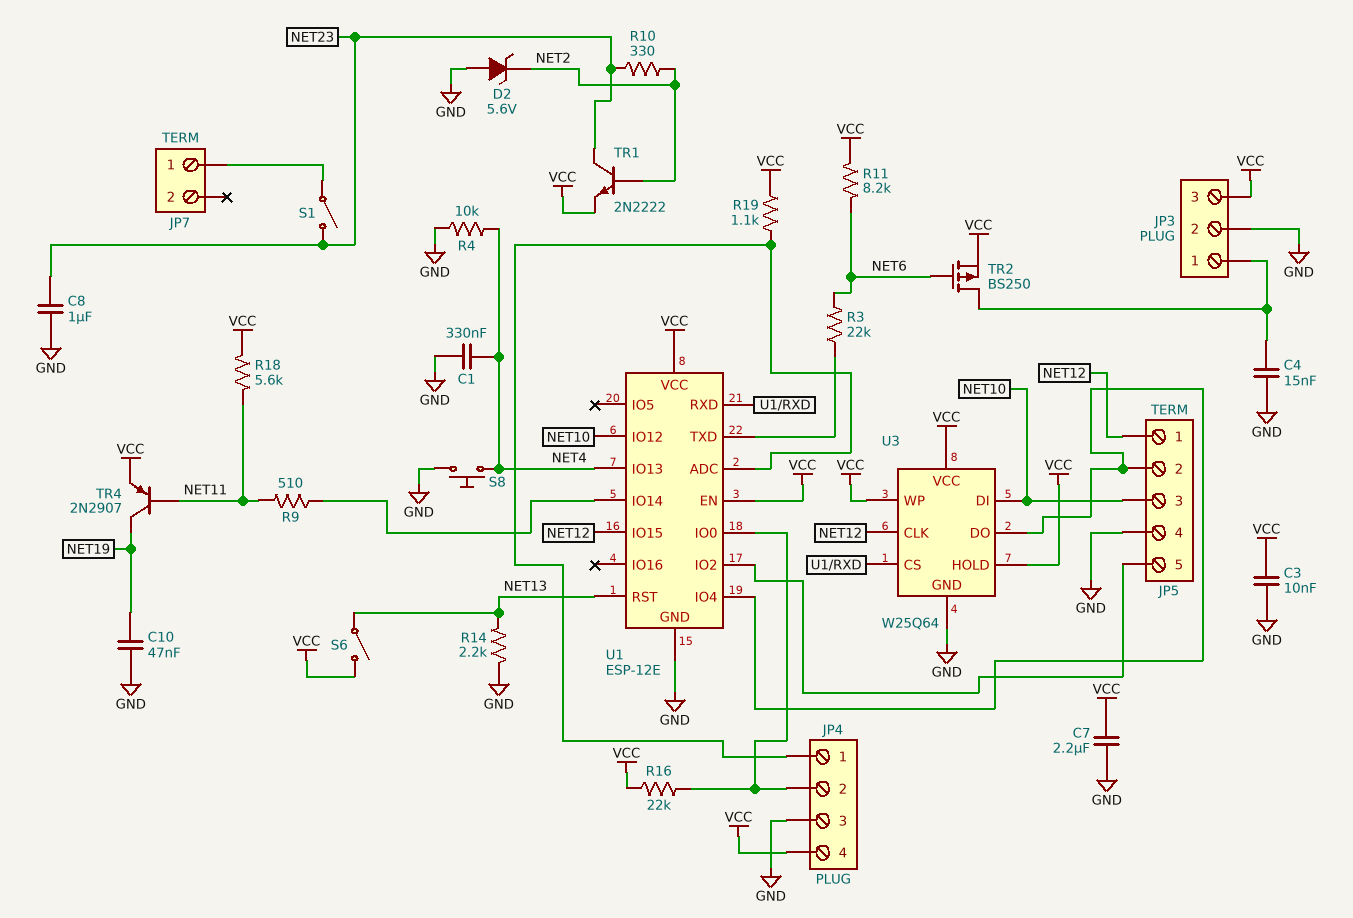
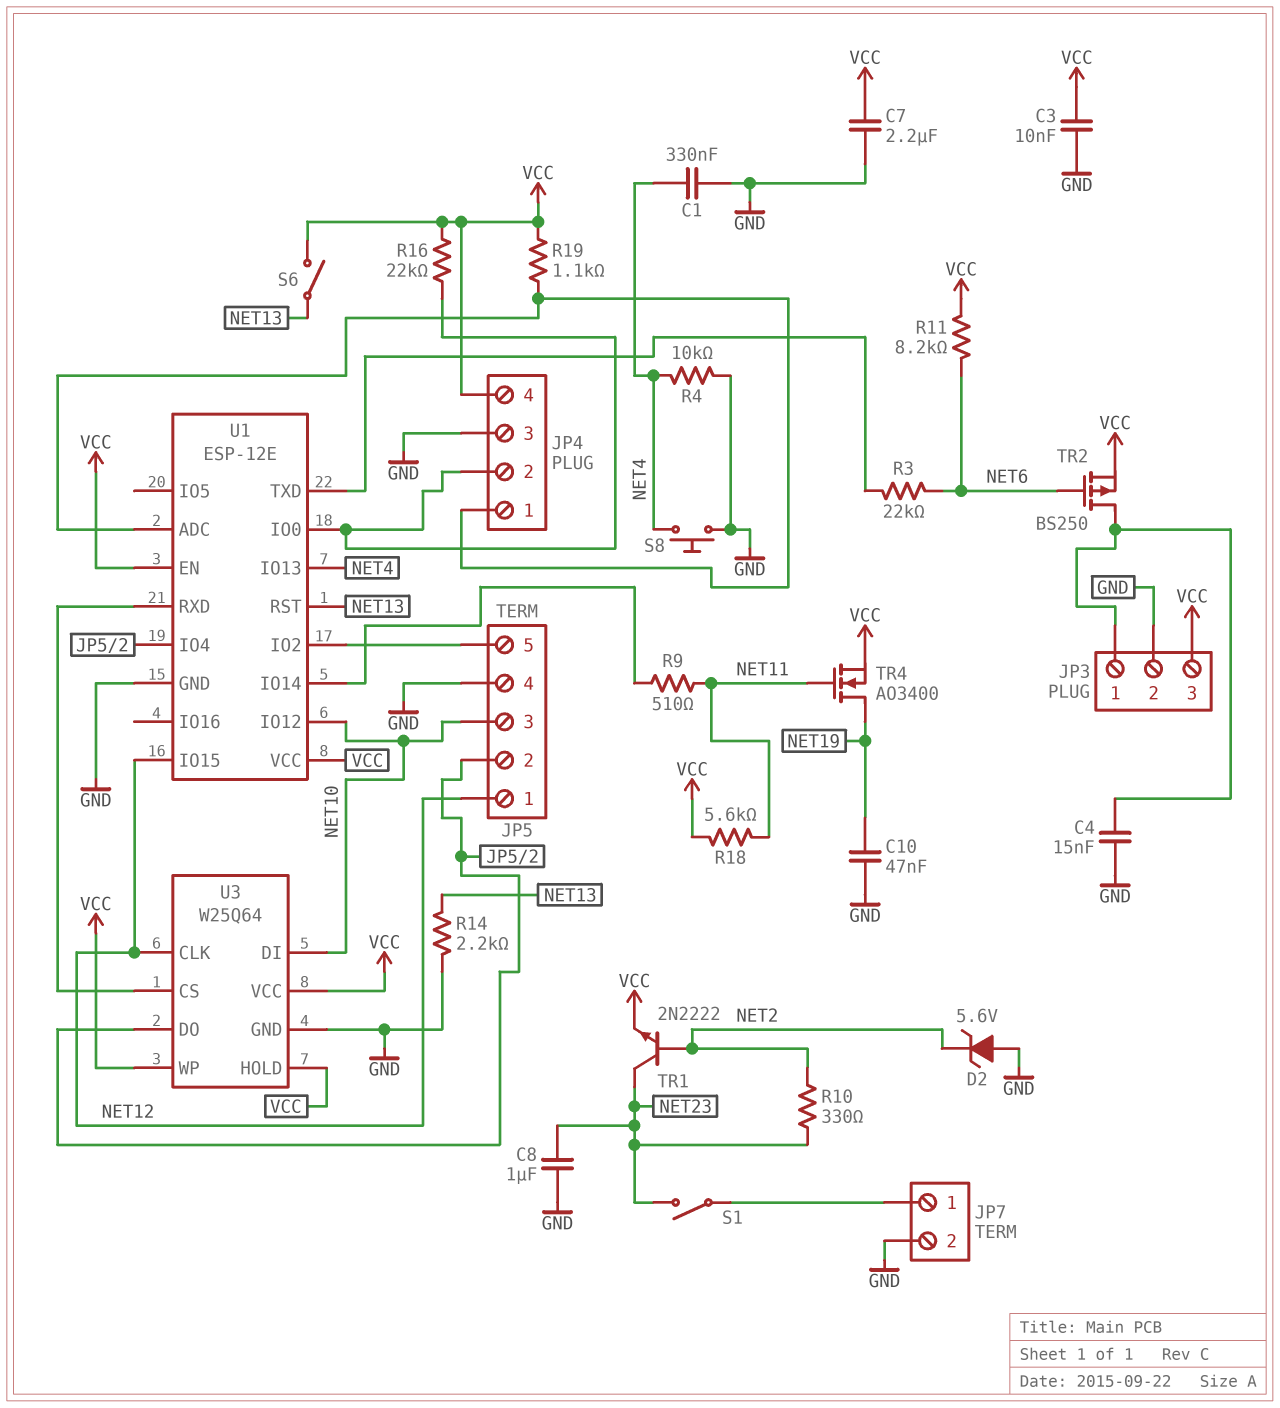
JP7 pin 2: none -> GND
TR4: PNP 2N2907 (B NET11, C NET19, E VCC) -> NMOS AO3400 (G NET11, D NET19, S VCC)

